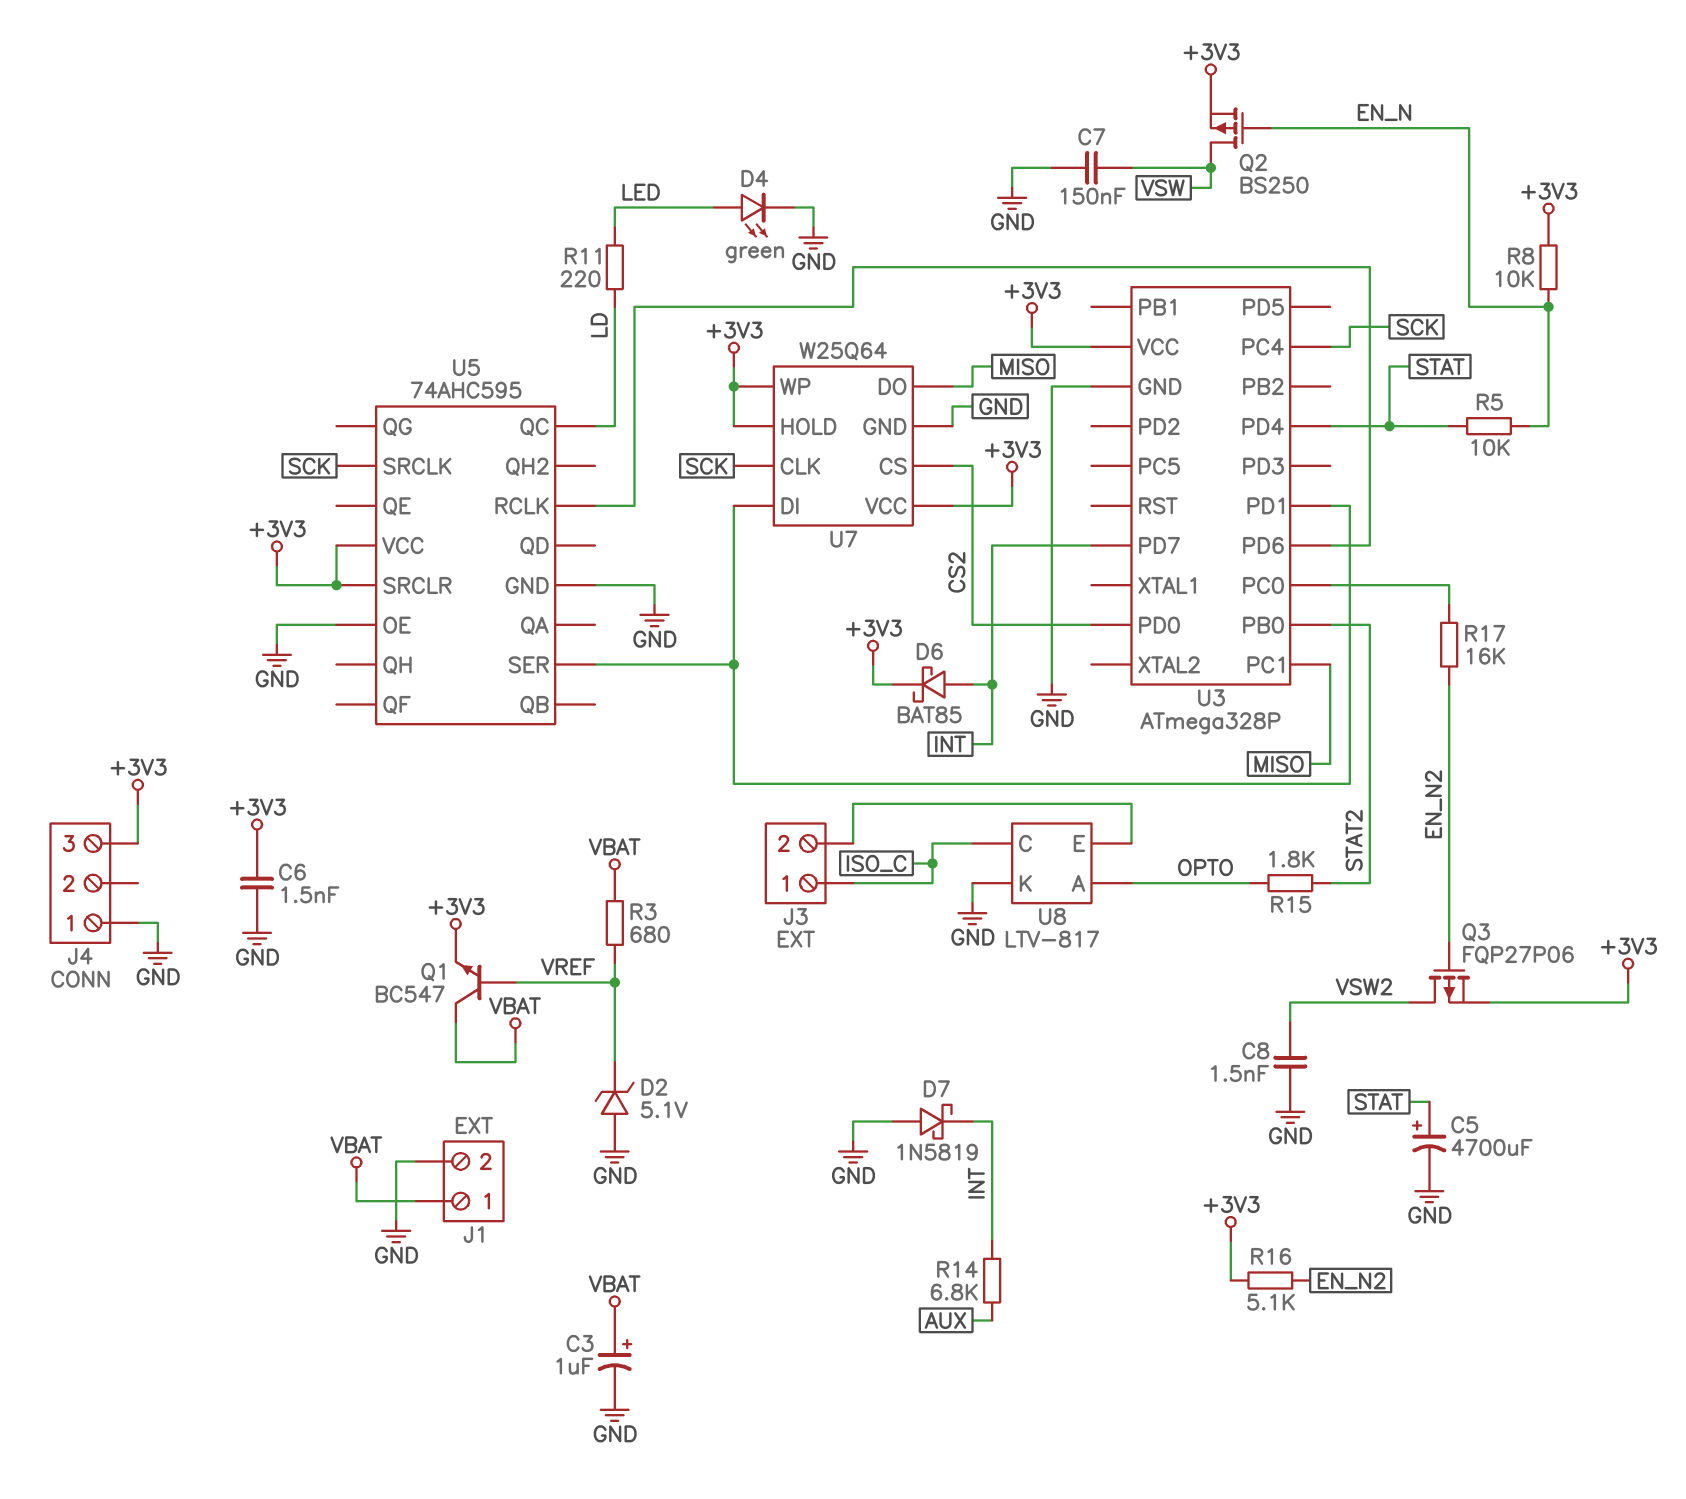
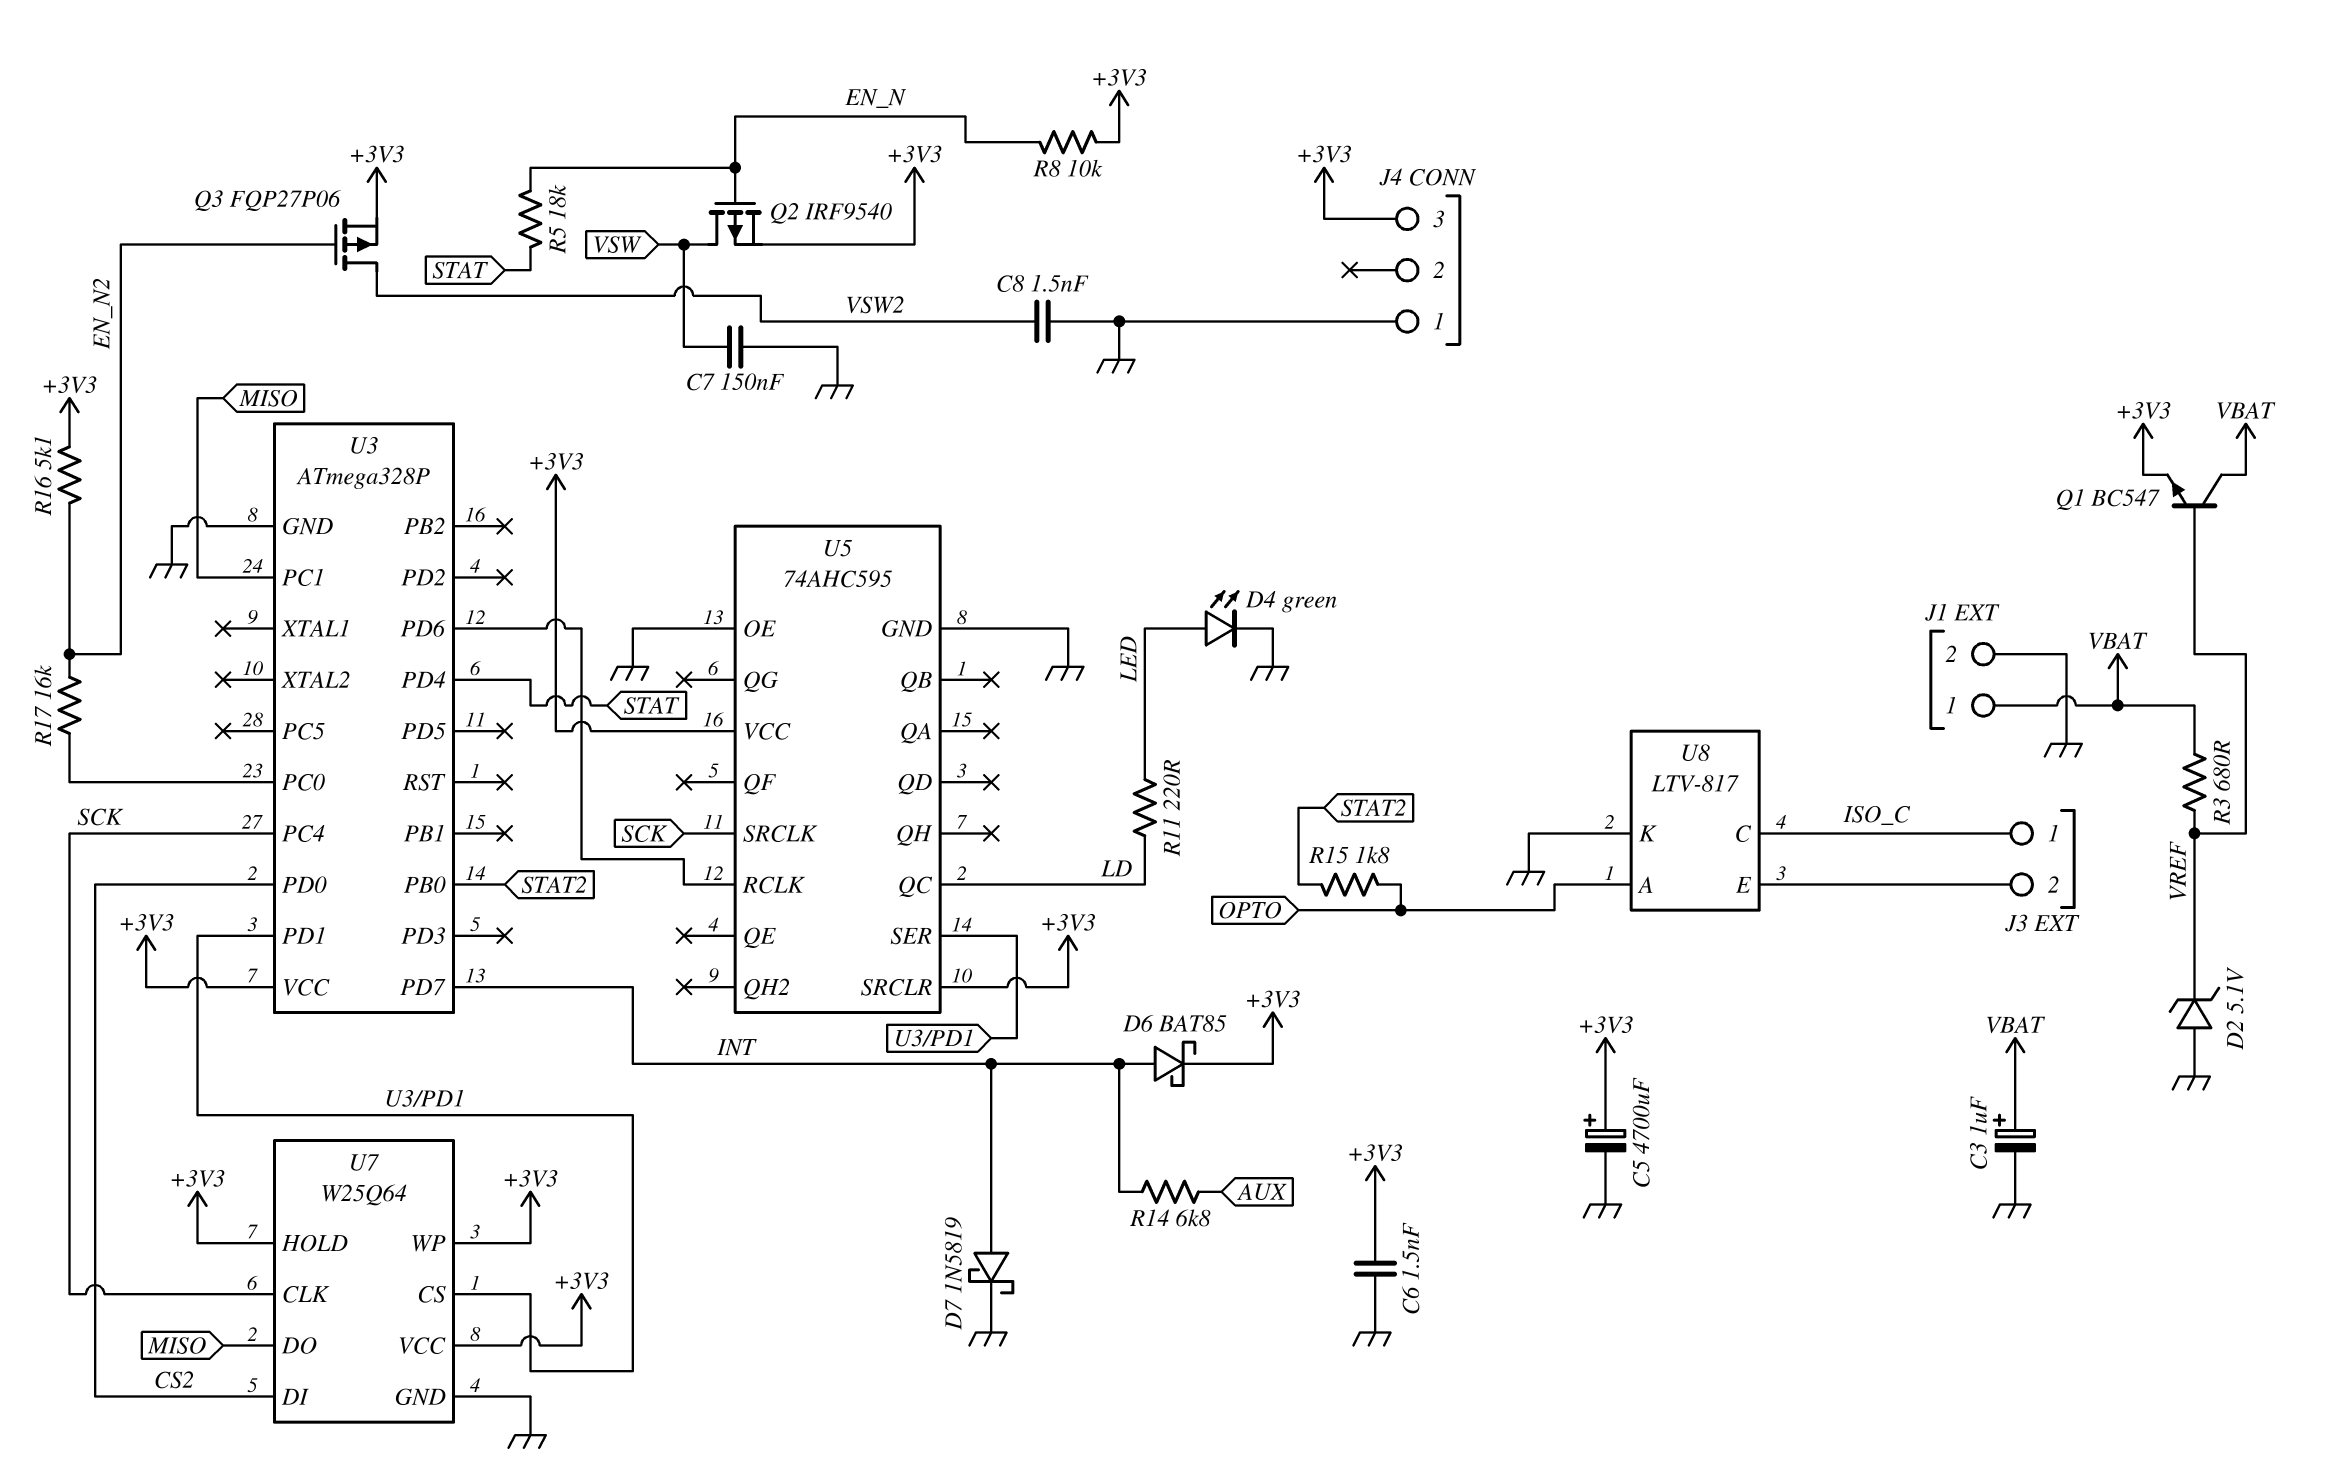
C5: 4700uF (plus STAT, minus GND) -> 4700uF (plus +3V3, minus GND)
D7: schottky 1N5819 (A GND, K INT) -> schottky 1N5819 (A INT, K GND)
Q2: PMOS BS250 (G EN_N, D VSW, S +3V3) -> PMOS IRF9540 (G EN_N, D VSW, S +3V3)
R5: 10k (EN_N, STAT) -> 18k (EN_N, STAT)
U7 pin CS: CS2 -> U3/PD1
U7 pin DI: U3/PD1 -> CS2

